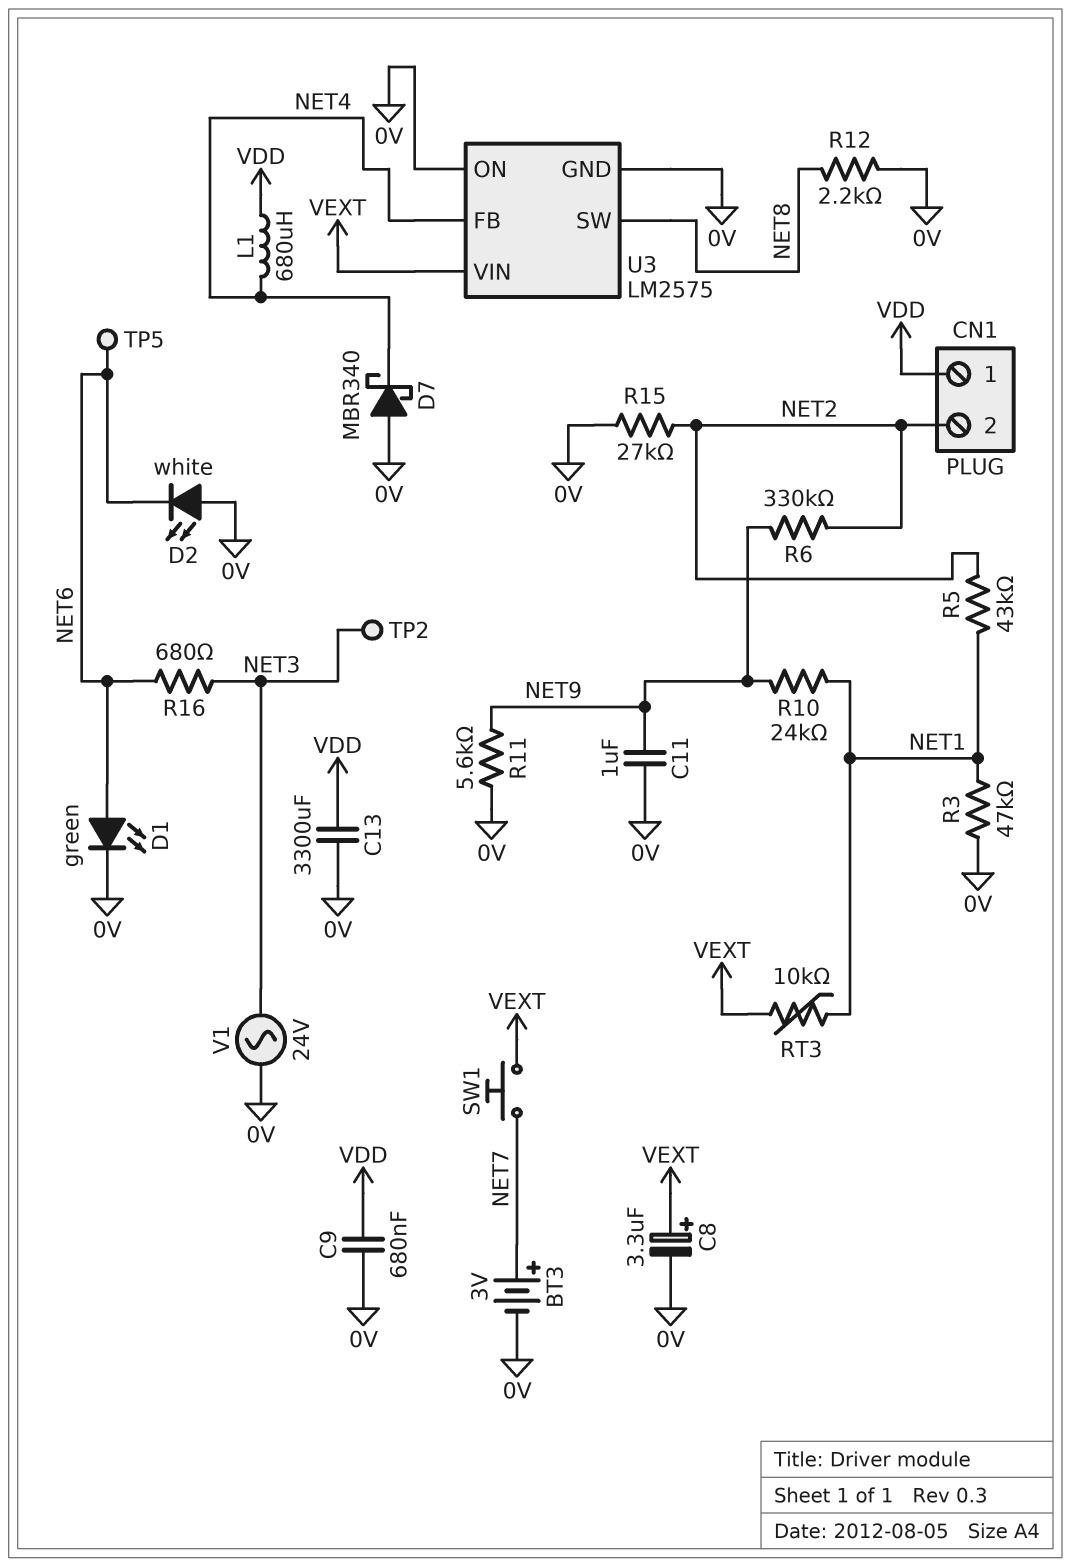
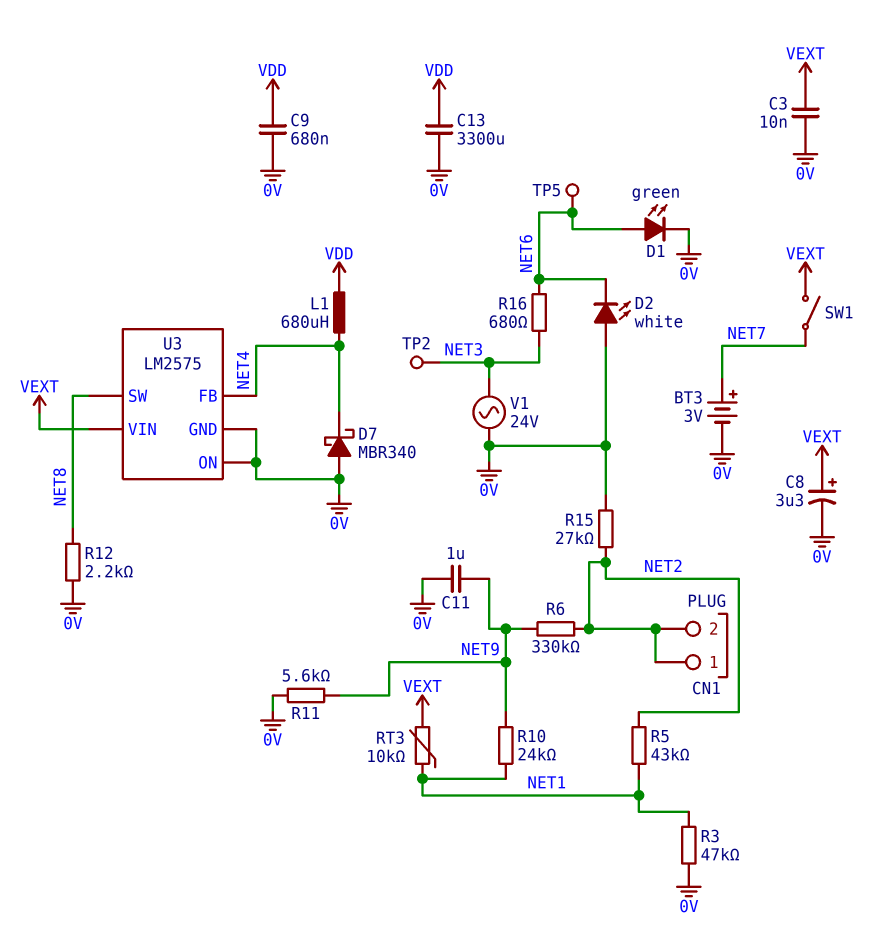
C3: none -> 10nF (0V, VEXT)
CN1 pin 1: VDD -> NET2
SW1: button (NET7, VEXT) -> switch (NET7, VEXT)

